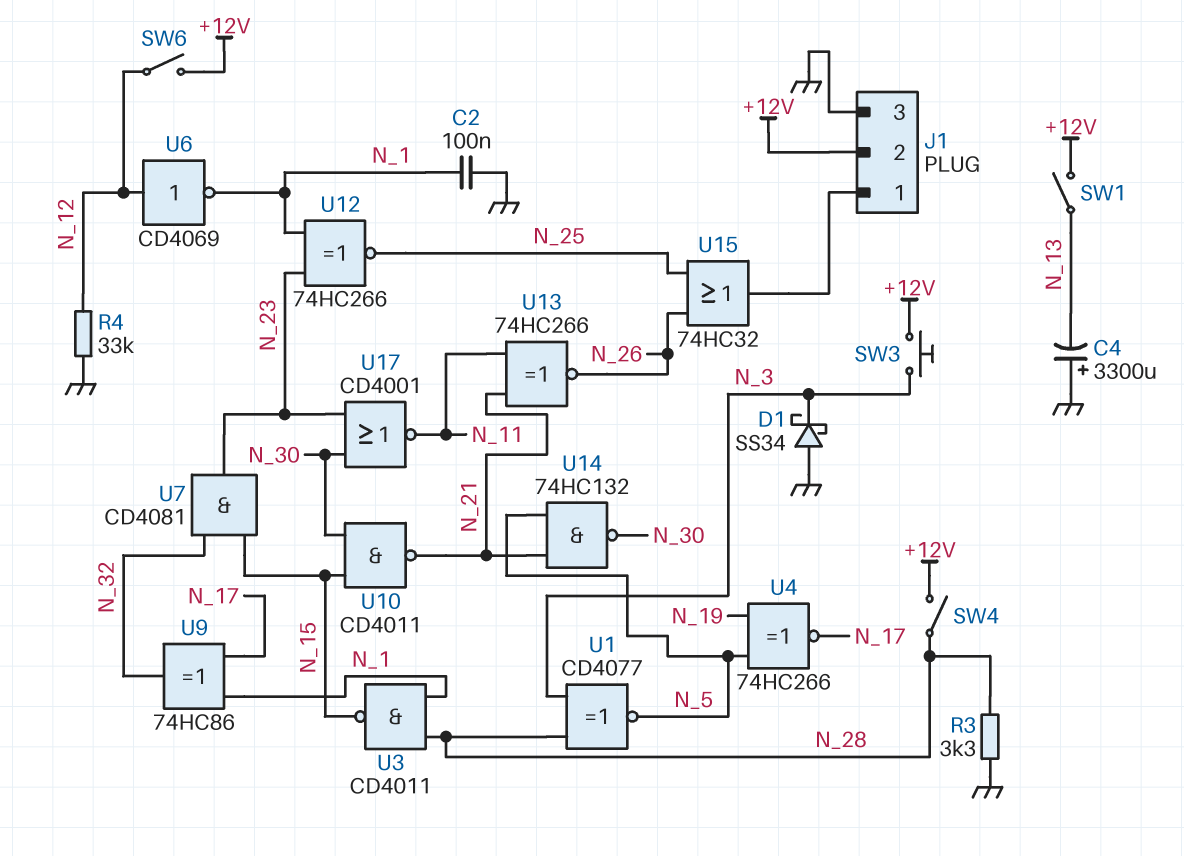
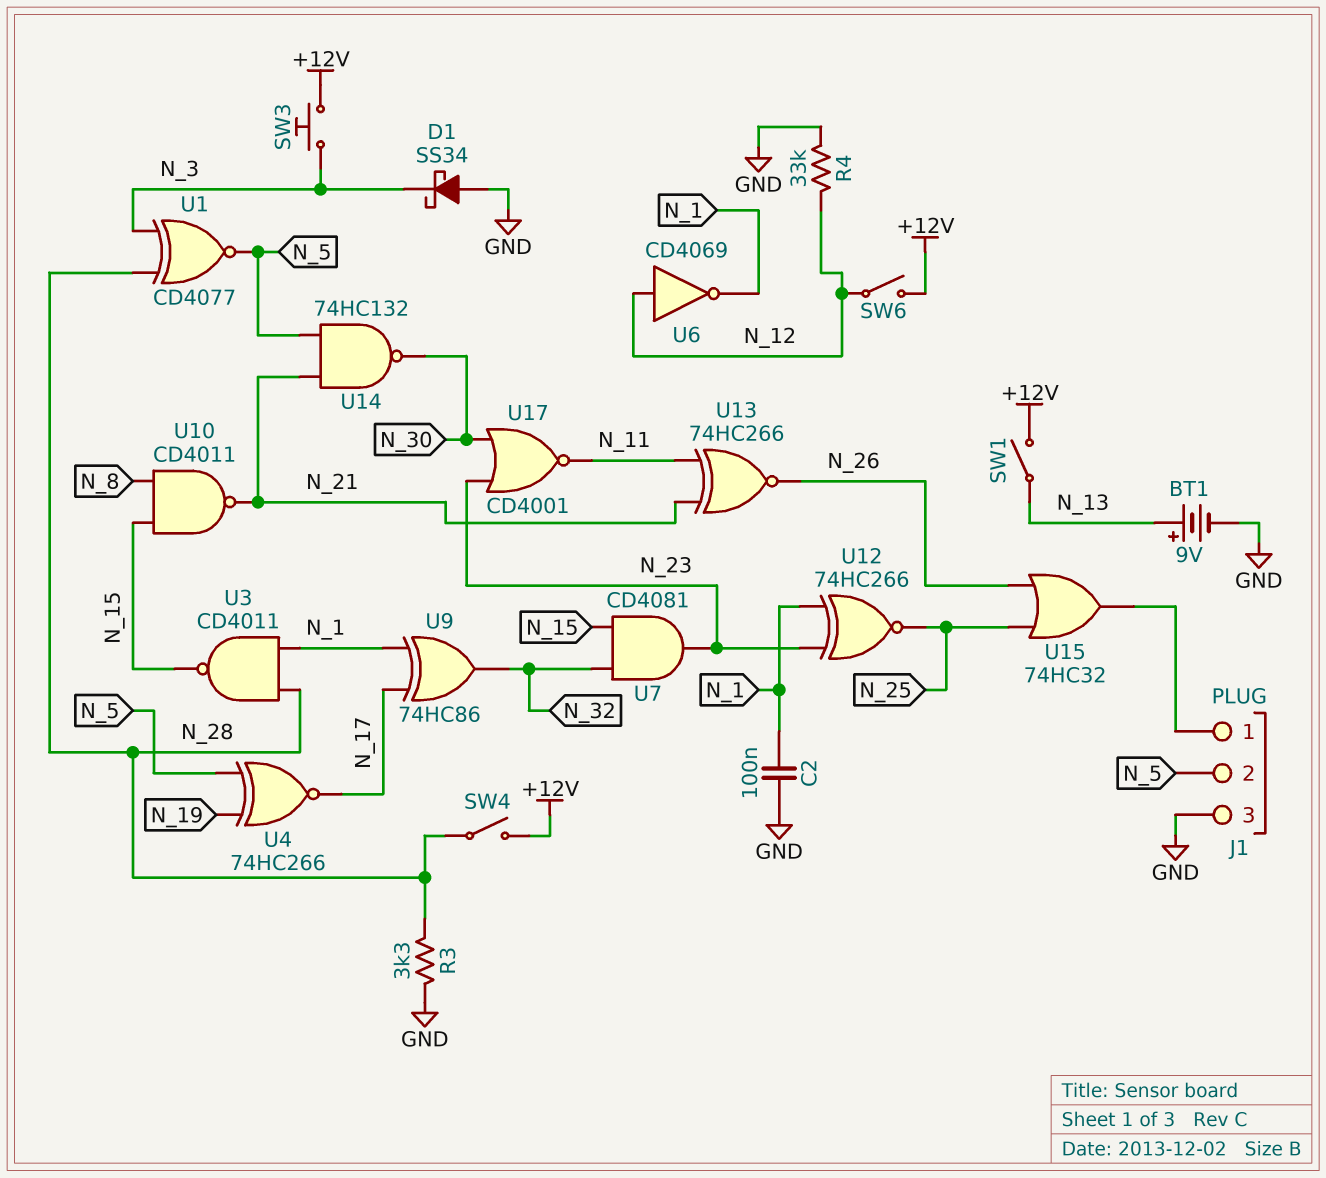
BT1: none -> 9V (plus N_13, minus GND)
C4: 3300uF (plus GND, minus N_13) -> none
J1 pin 2: +12V -> N_5
U10: NAND CD4011 (in N_15, in N_30, out N_21) -> NAND CD4011 (in N_8, in N_15, out N_21)

